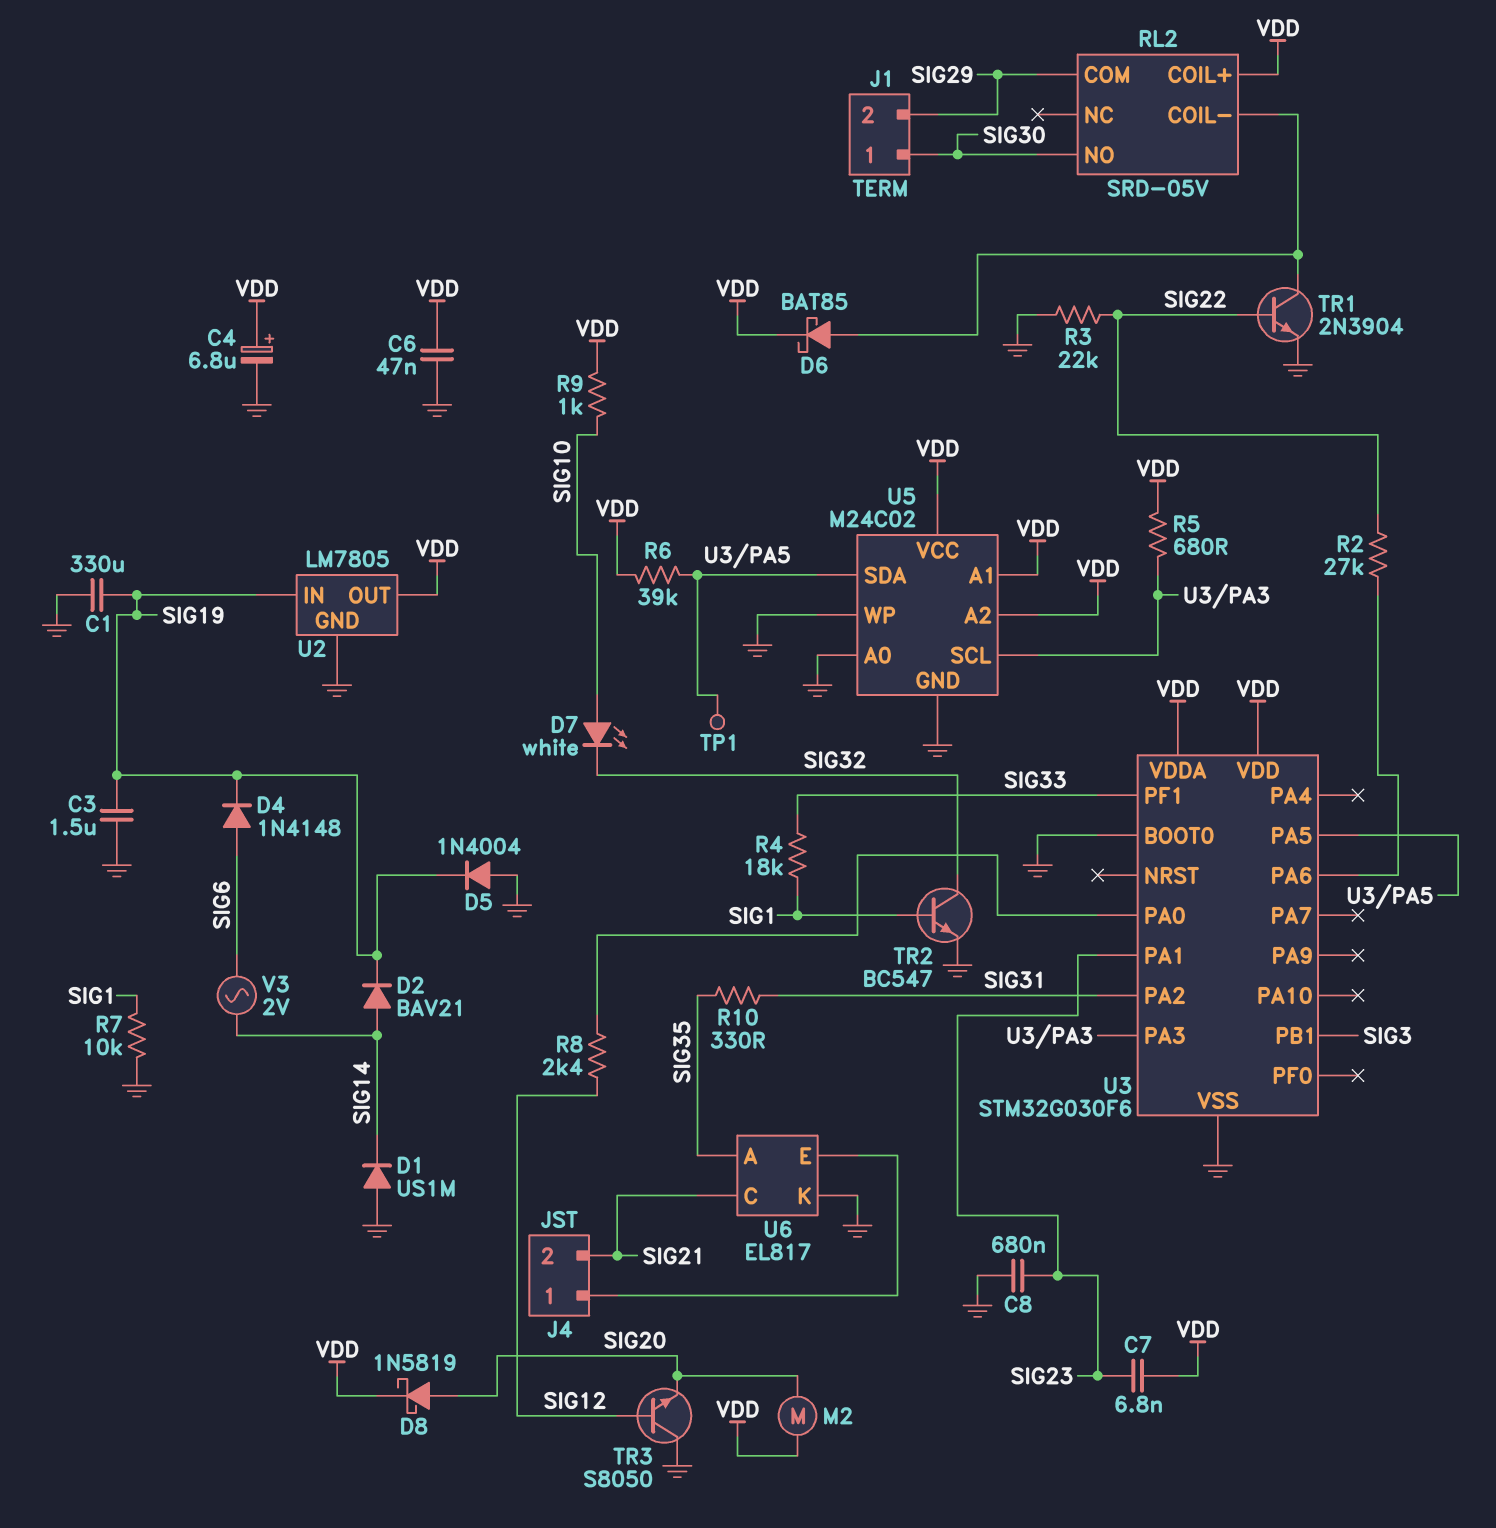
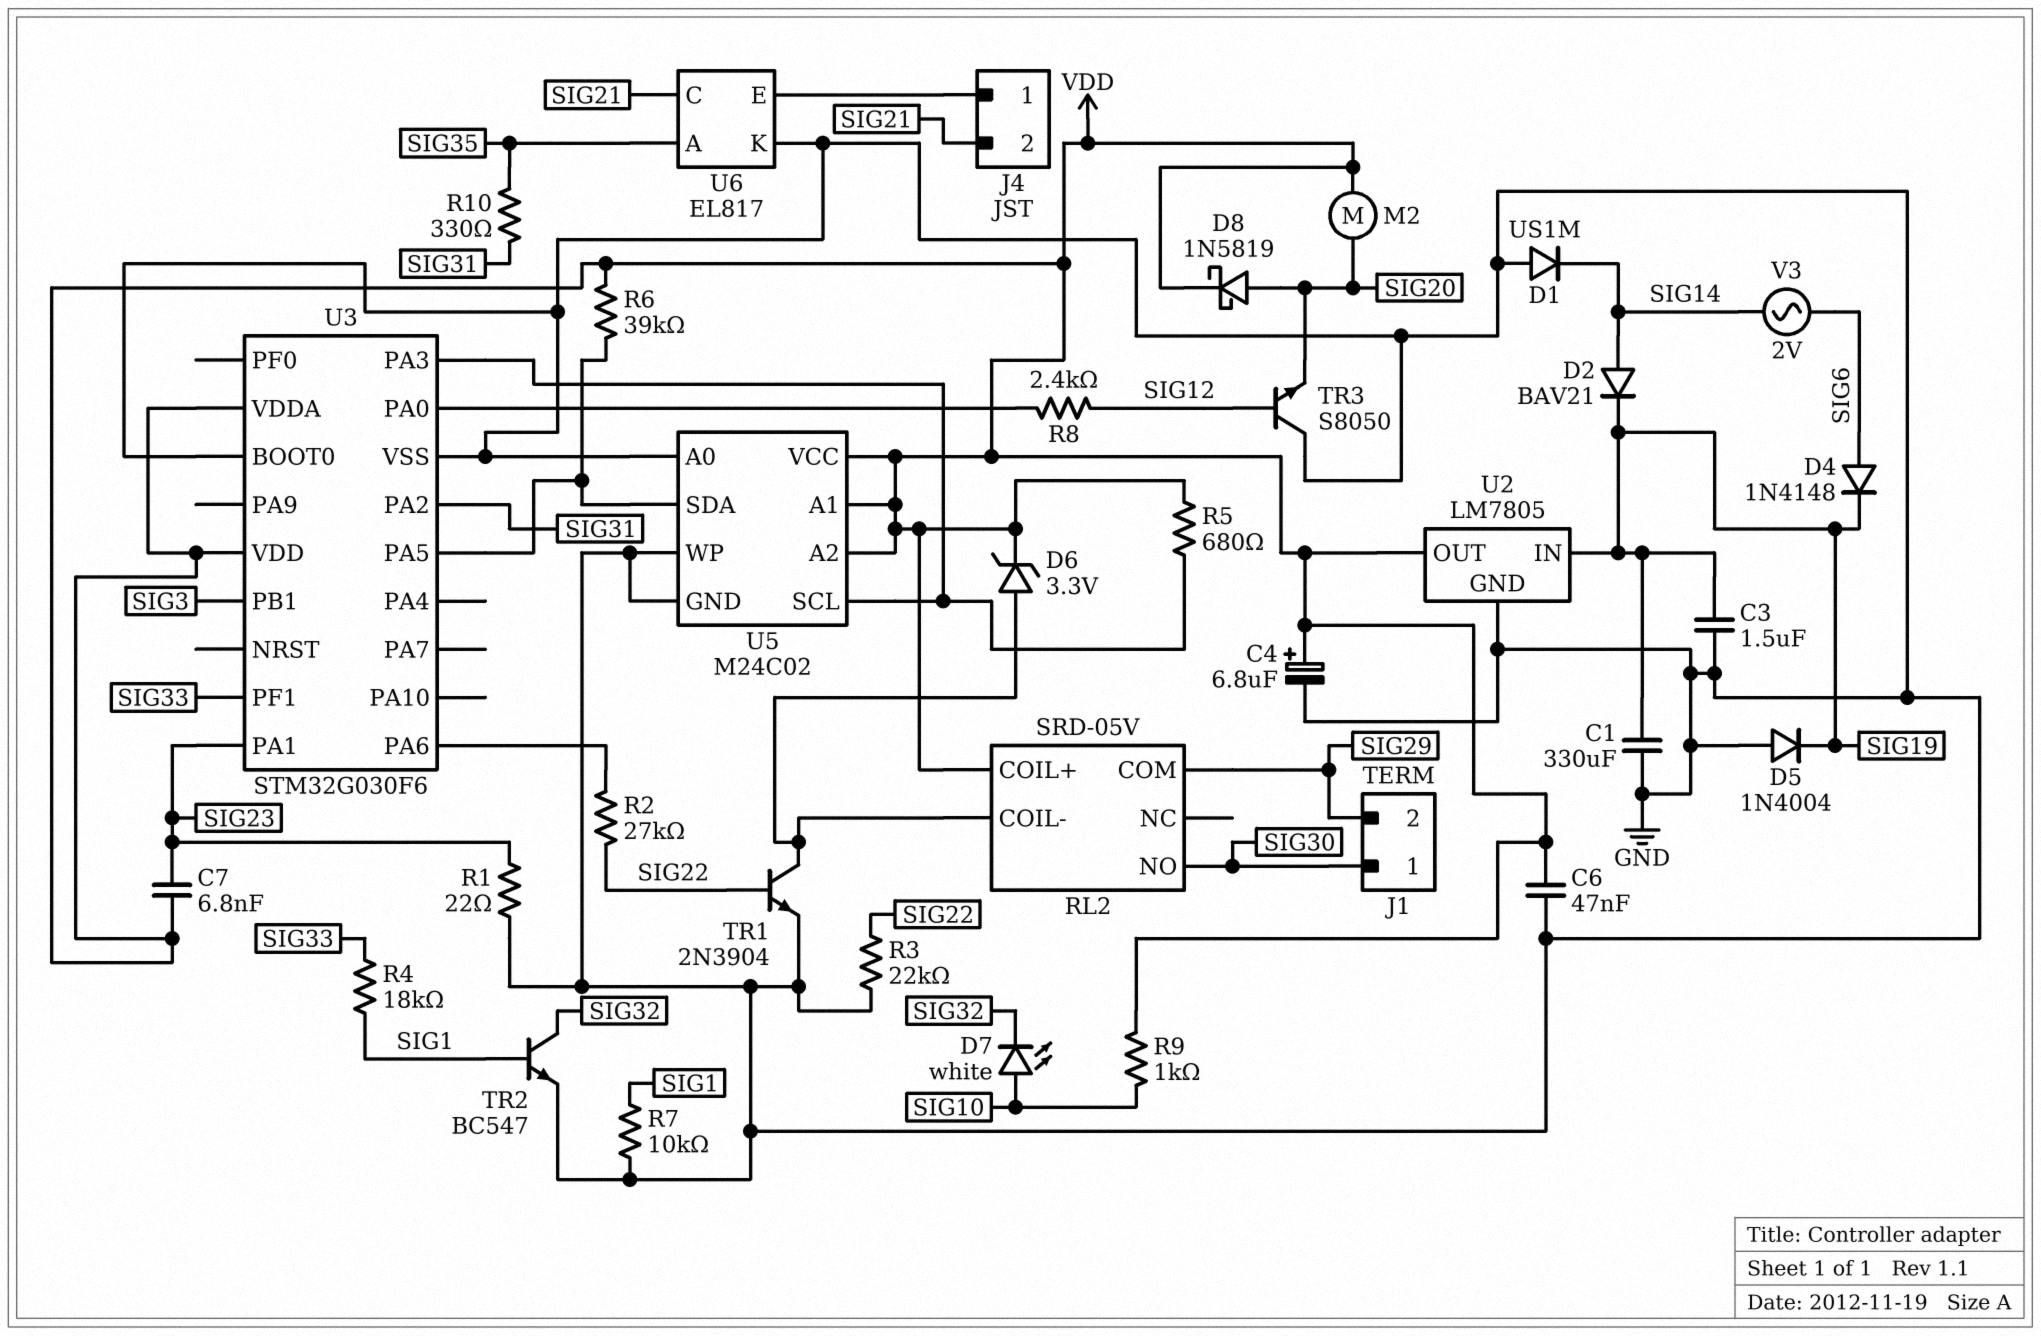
C8: 680nF (GND, SIG23) -> none
D6: schottky BAT85 (A RL2/COIL-, K VDD) -> zener 3.3V (A RL2/COIL-, K VDD)
R1: none -> 22 (GND, SIG23)
TP1: test point (U3/PA5) -> none

